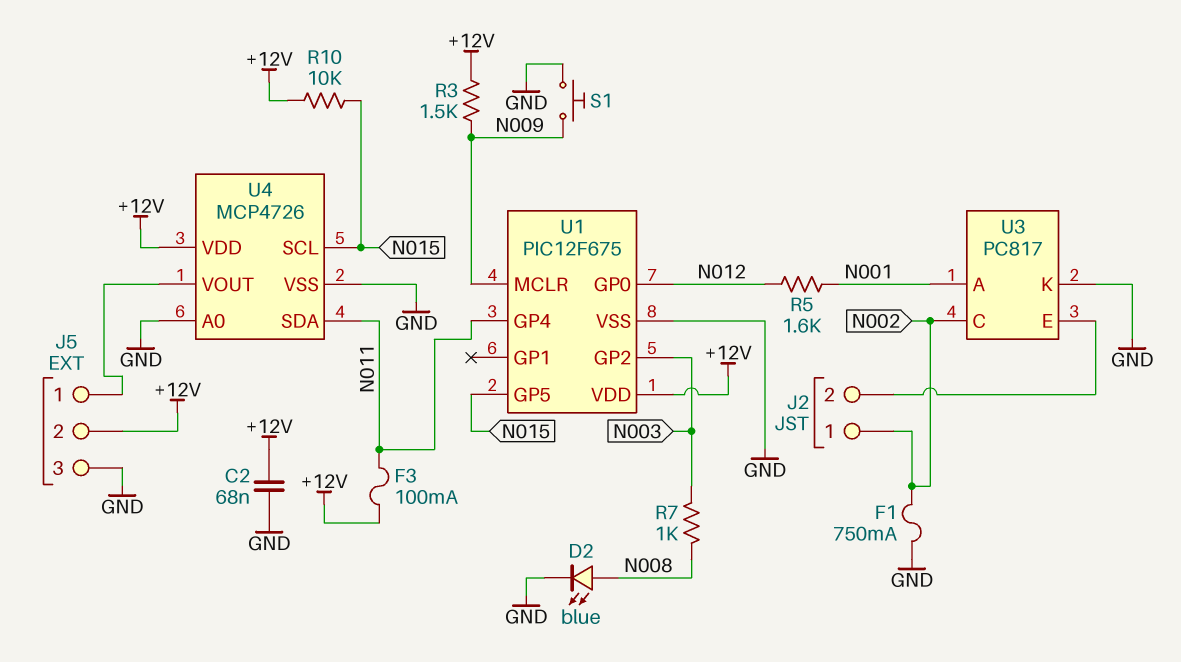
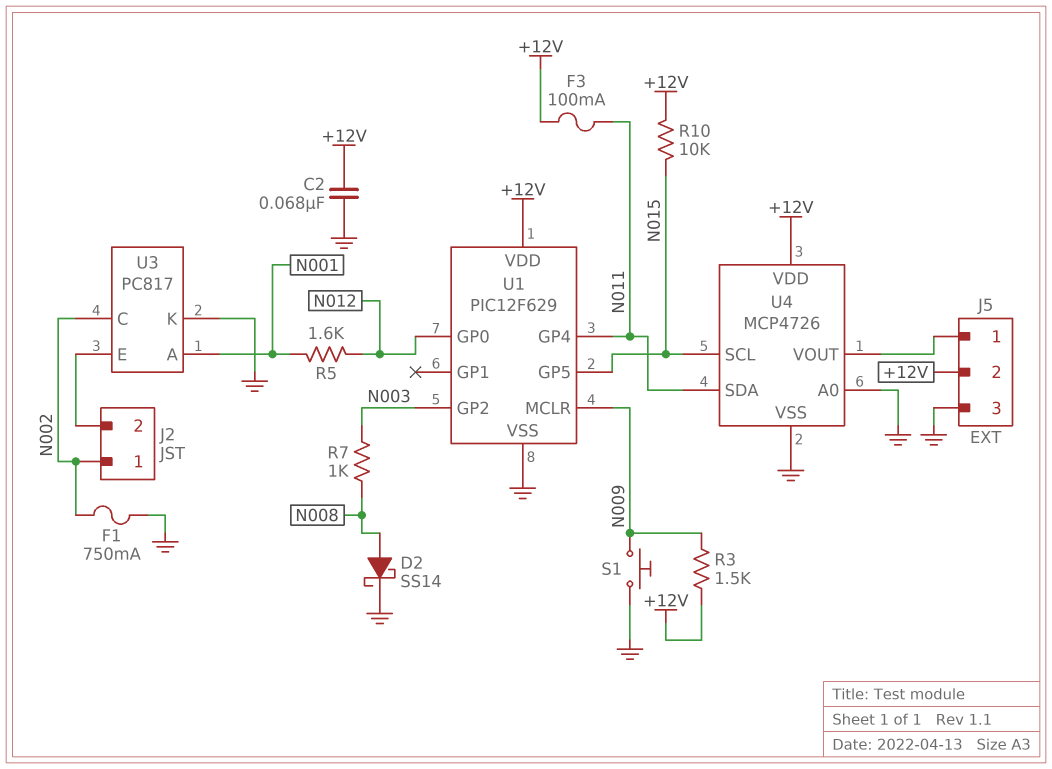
D2: LED blue (A N008, K GND) -> schottky SS14 (A N008, K GND)
U1: PIC12F675 -> PIC12F629

